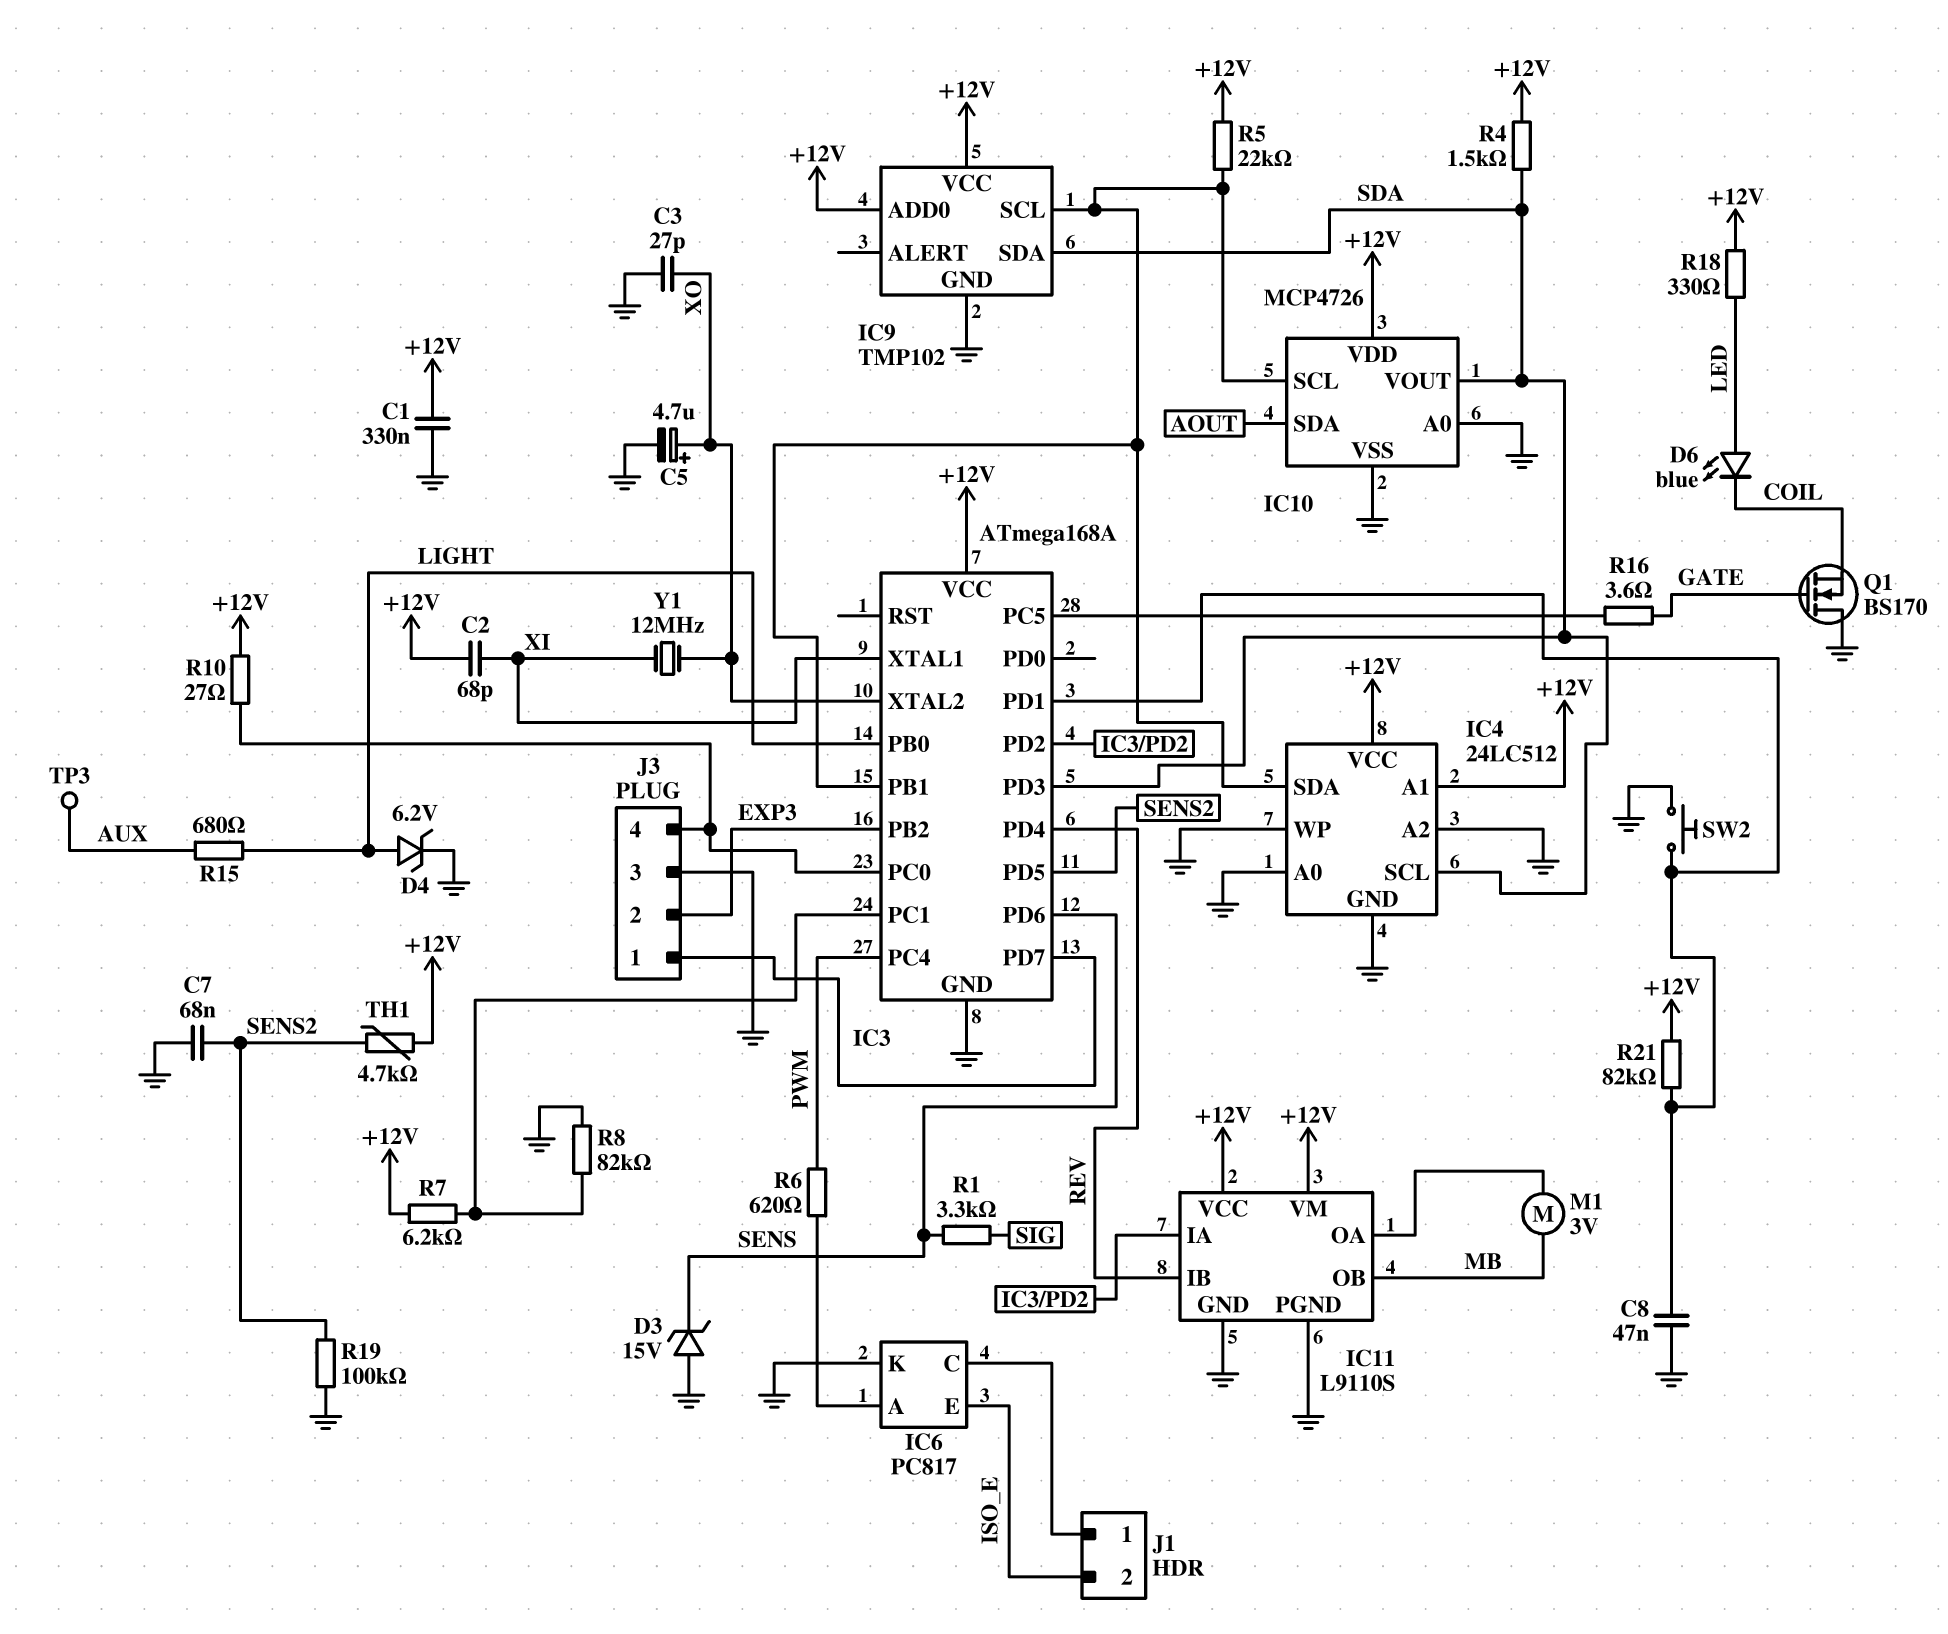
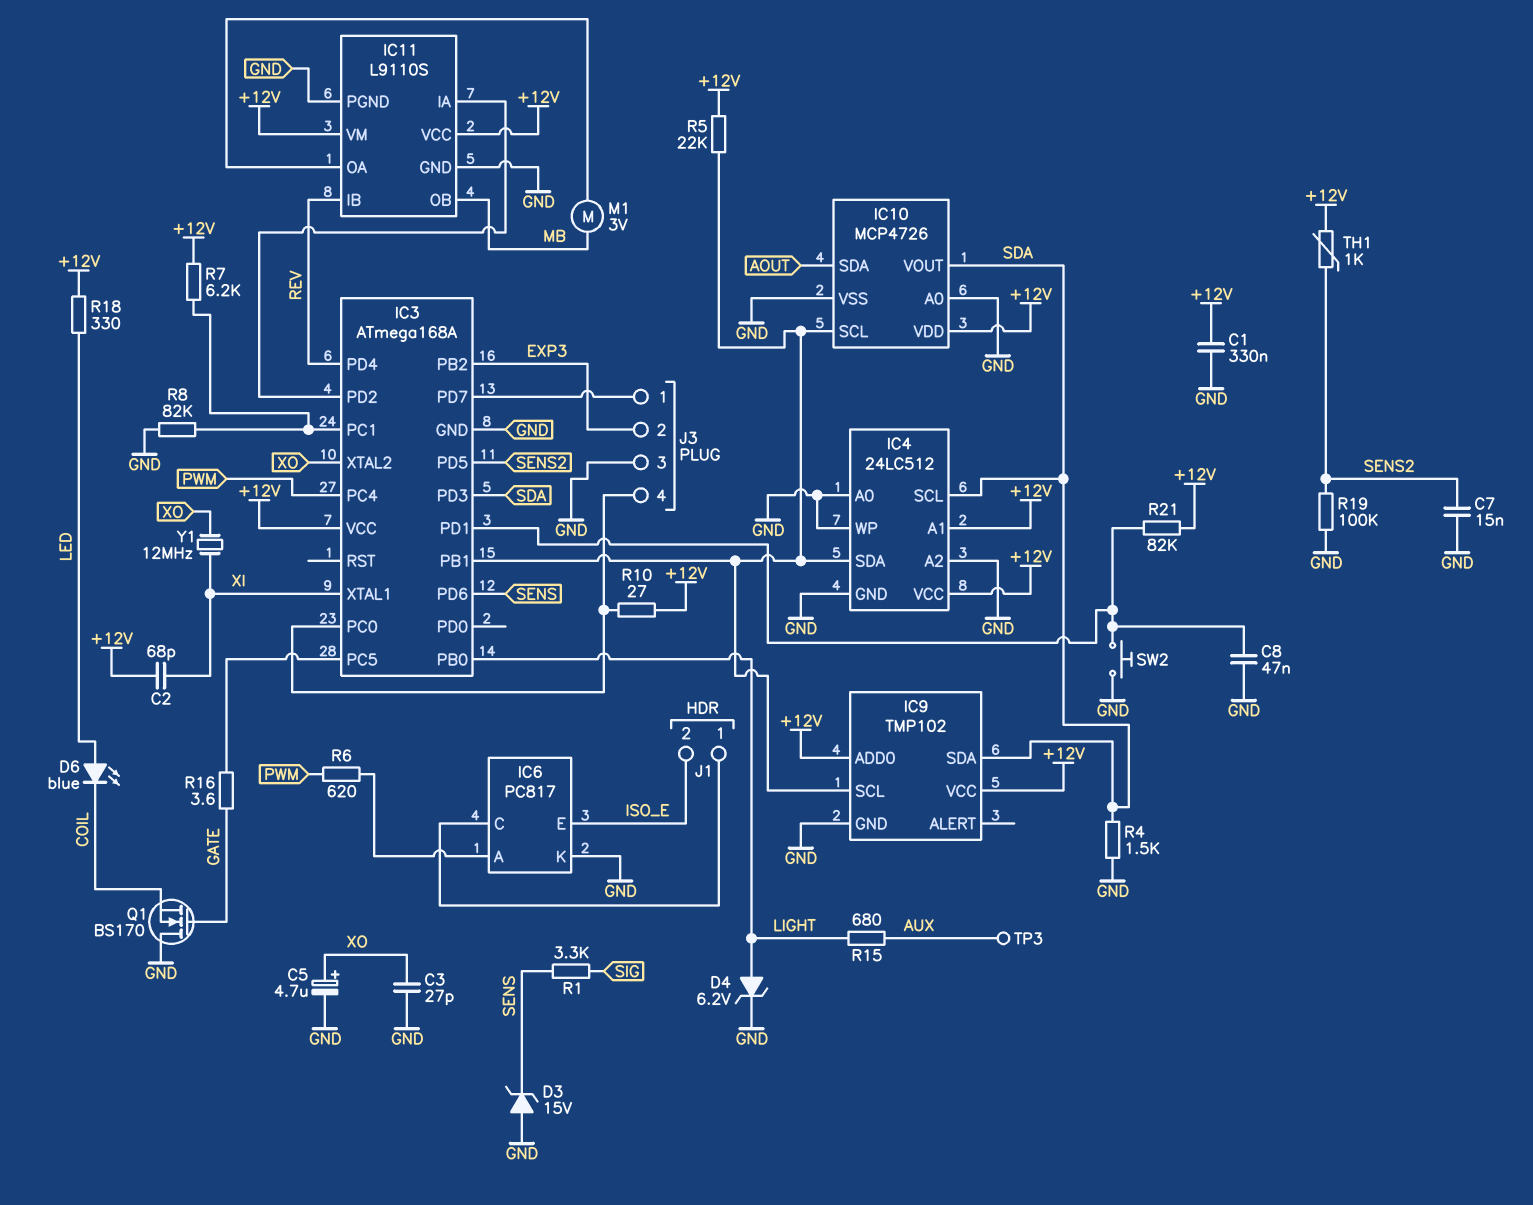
C7: 68nF (GND, SENS2) -> 15nF (GND, SENS2)
R4: 1.5k (+12V, SDA) -> 1.5k (GND, SDA)
TH1: 4.7k (+12V, SENS2) -> 1k (+12V, SENS2)

